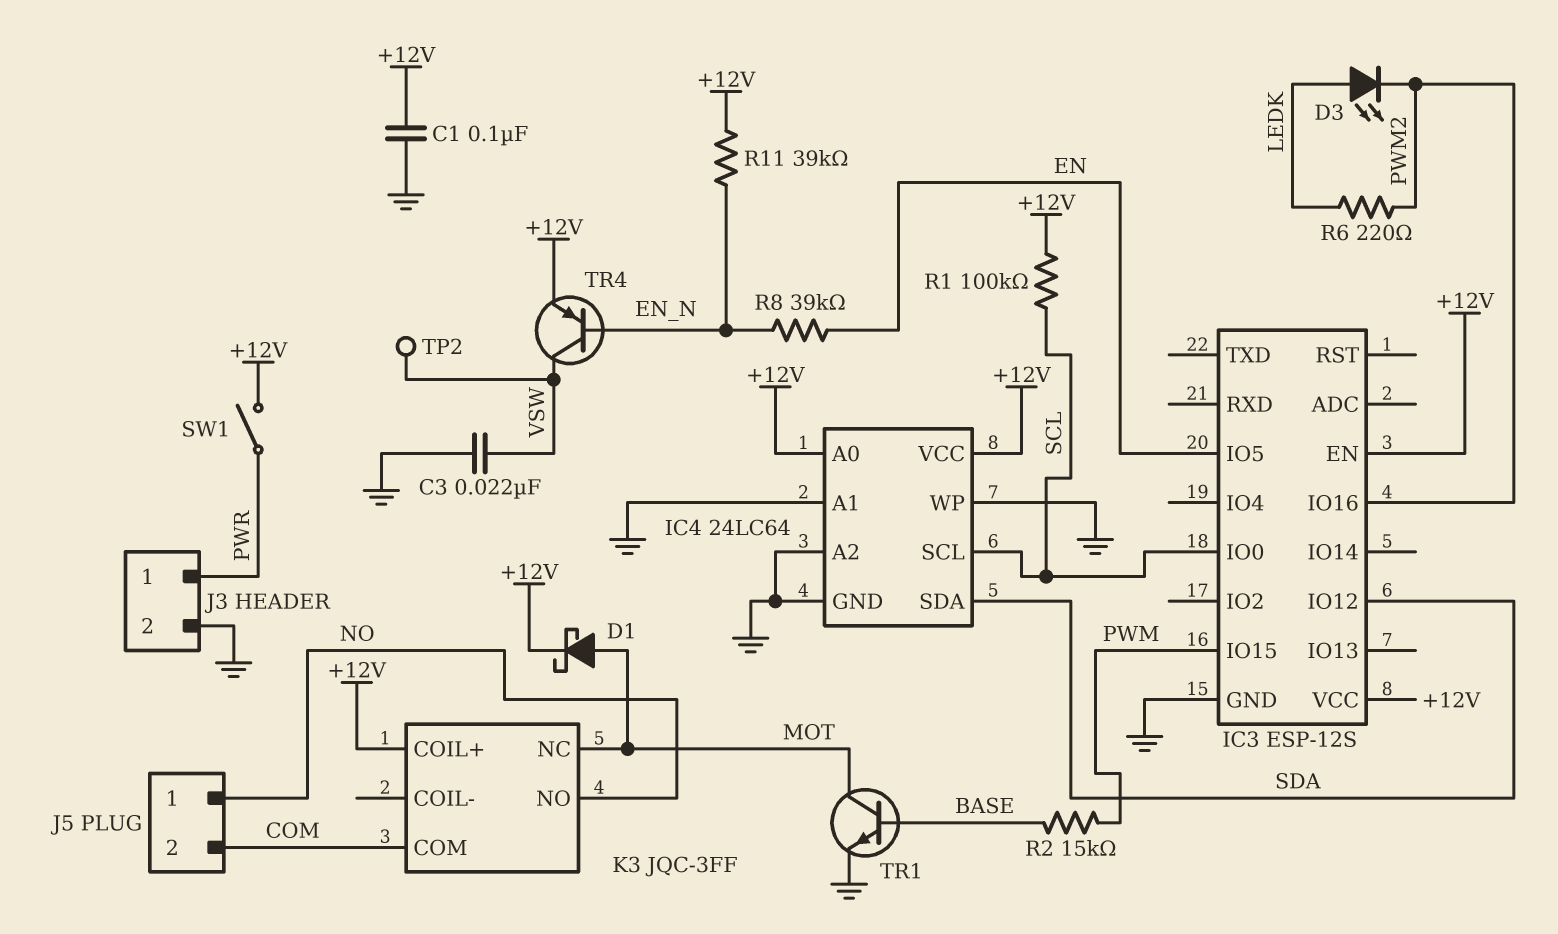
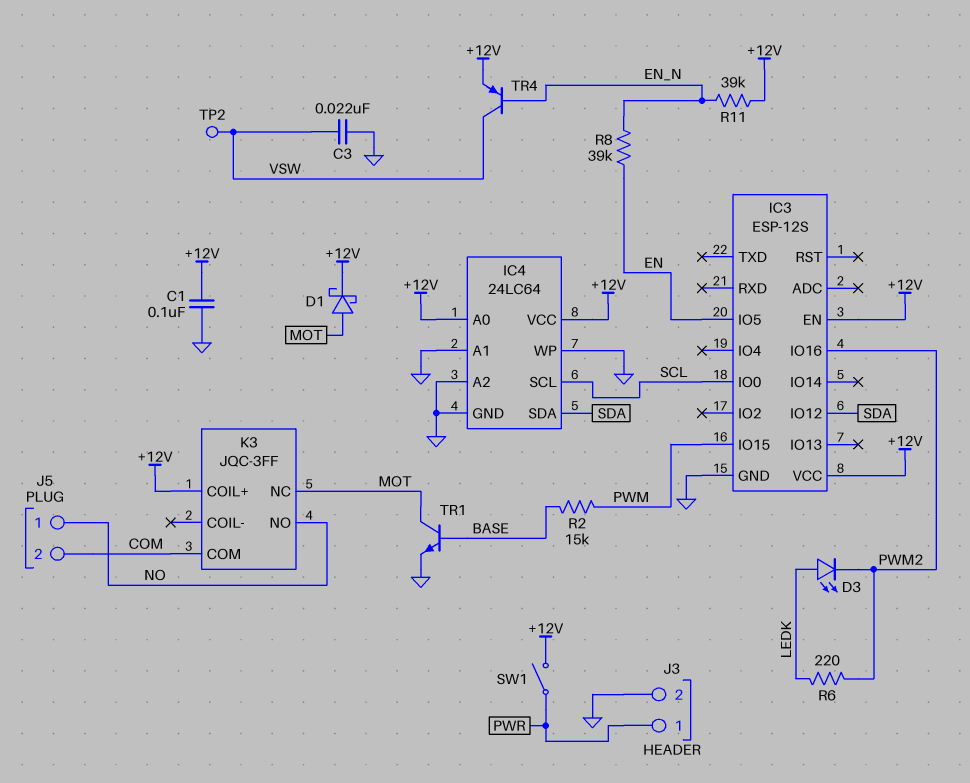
R1: 100k (+12V, SCL) -> none

